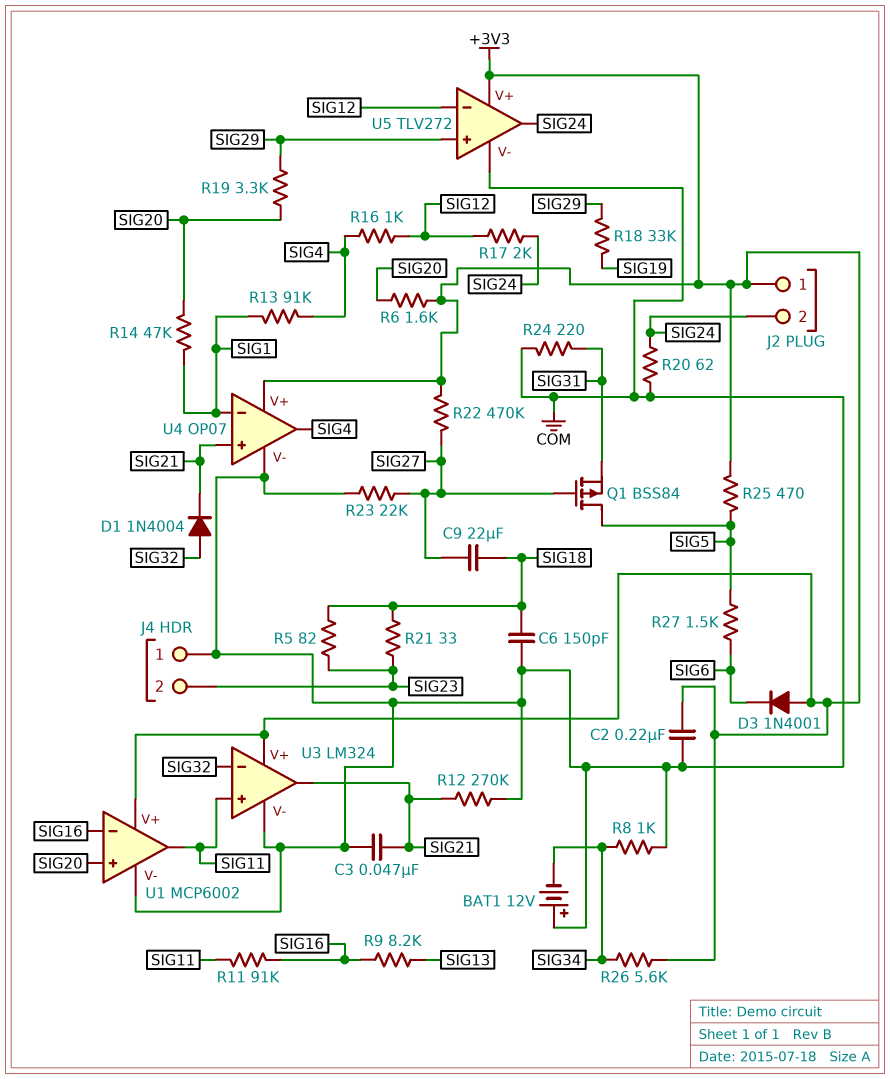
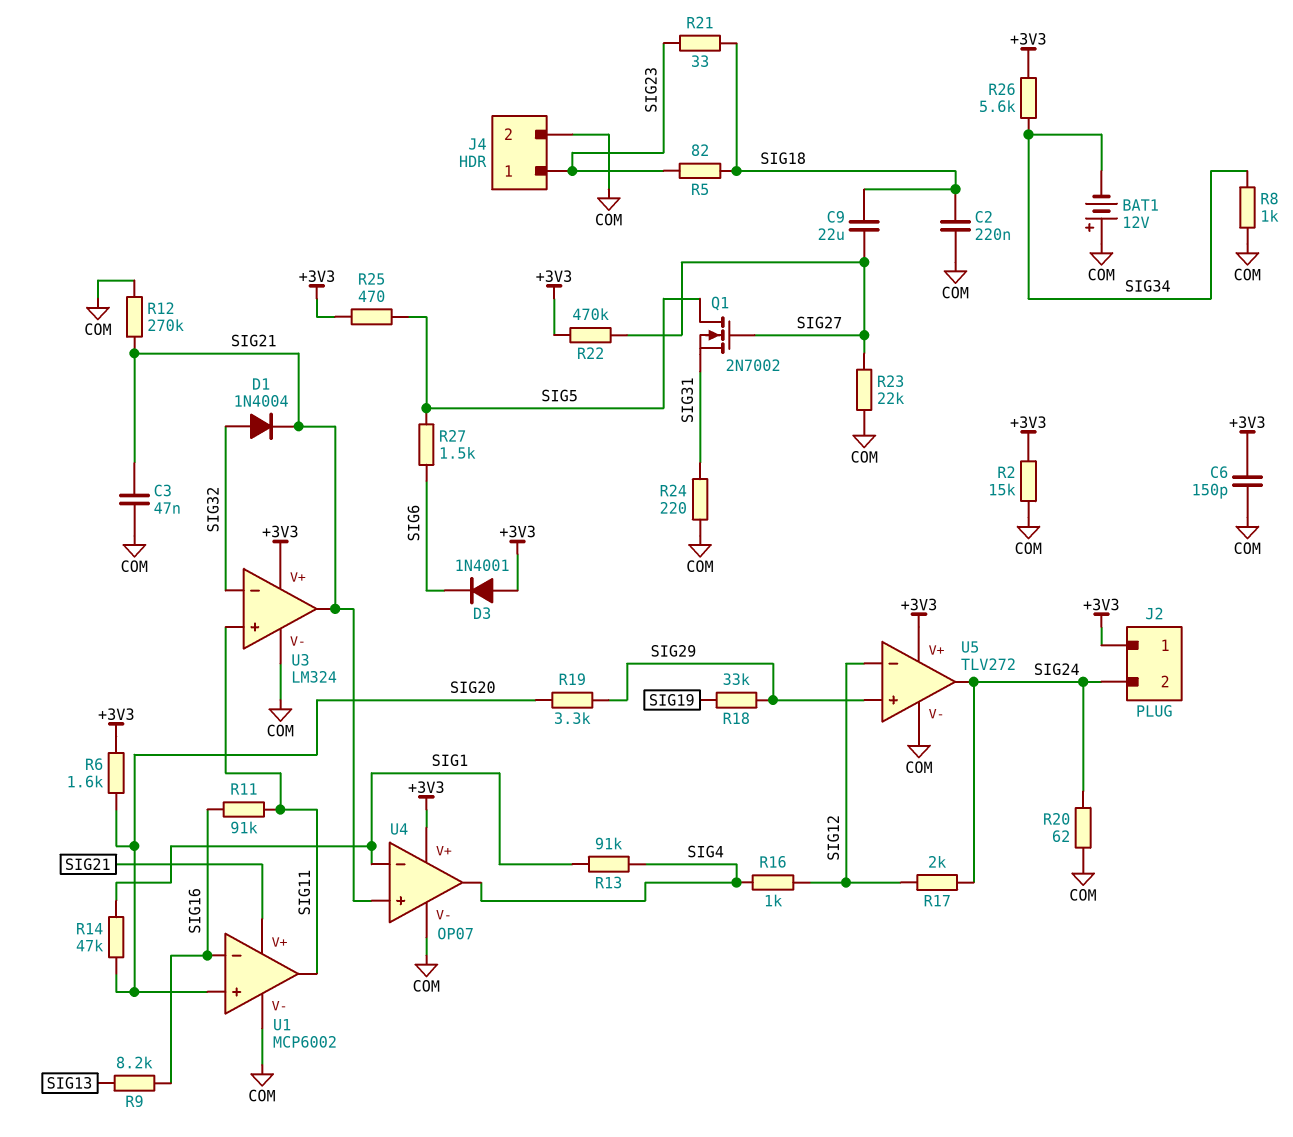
C2: 220nF (+3V3, COM) -> 220nF (COM, SIG18)
C6: 150pF (COM, SIG18) -> 150pF (+3V3, COM)
J4 pin 1: COM -> SIG23
J4 pin 2: SIG23 -> COM
Q1: PMOS BSS84 (G SIG27, D SIG5, S SIG31) -> NMOS 2N7002 (G SIG27, D SIG5, S SIG31)
R2: none -> 15k (+3V3, COM)
U1 pin V+: +3V3 -> SIG21

